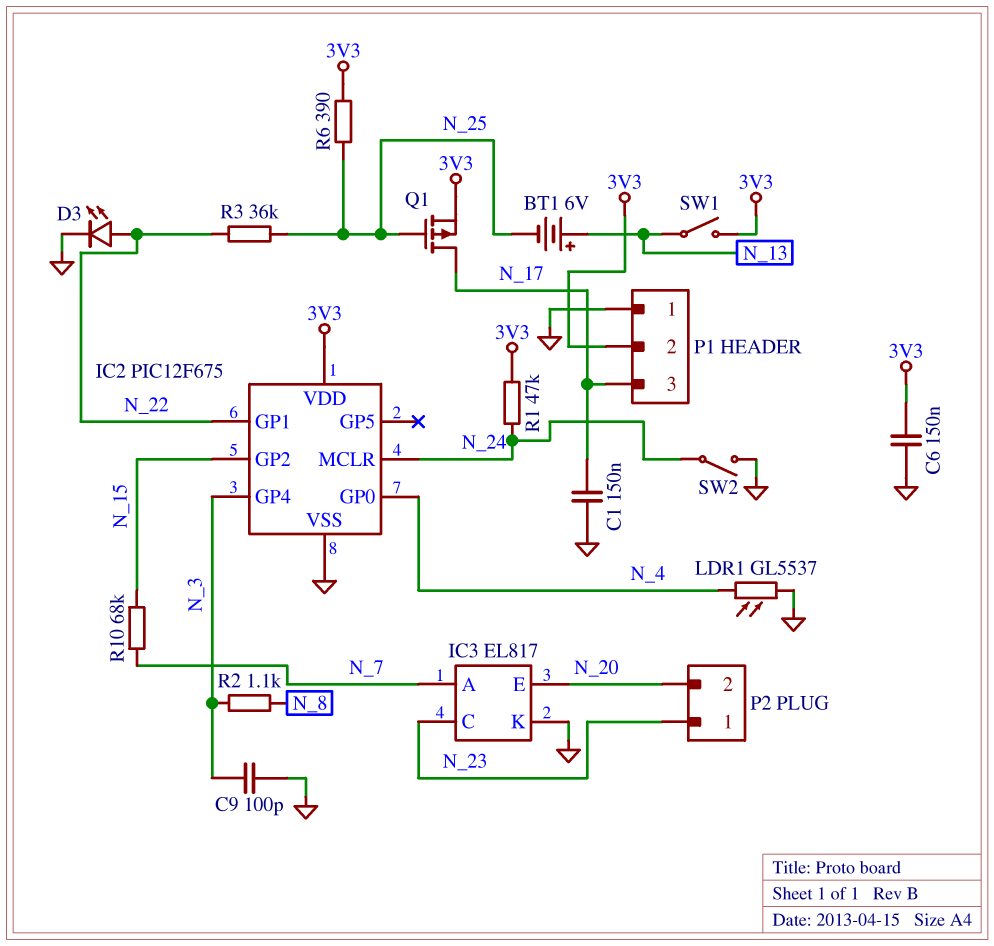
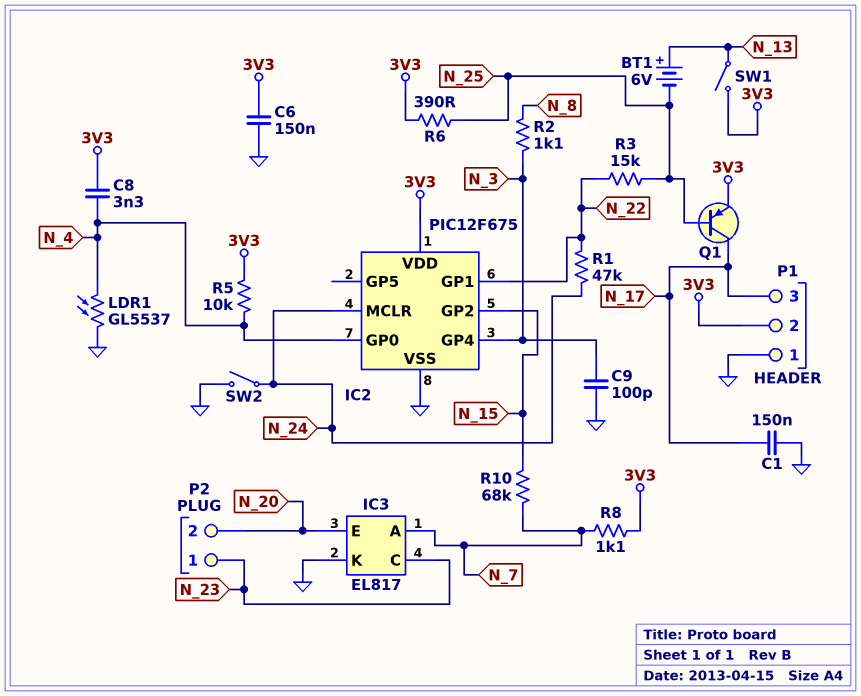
C8: none -> 3.3nF (3V3, N_4)
D3: LED (A N_22, K GND) -> none
Q1: PMOS (G N_25, D N_17, S 3V3) -> PNP (B N_25, C N_17, E 3V3)
R1: 47k (3V3, N_24) -> 47k (N_22, N_24)
R3: 36k (N_22, N_25) -> 15k (N_22, N_25)
R5: none -> 10k (3V3, N_4)
R8: none -> 1.1k (3V3, N_7)

